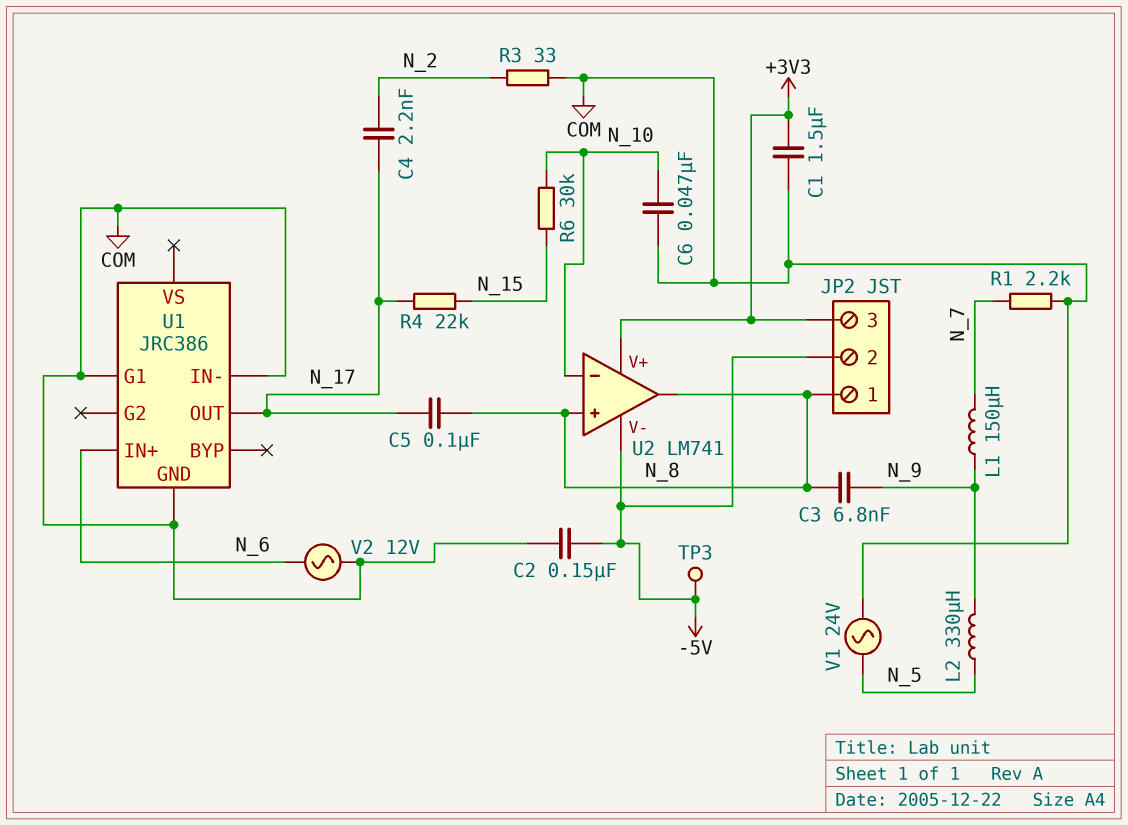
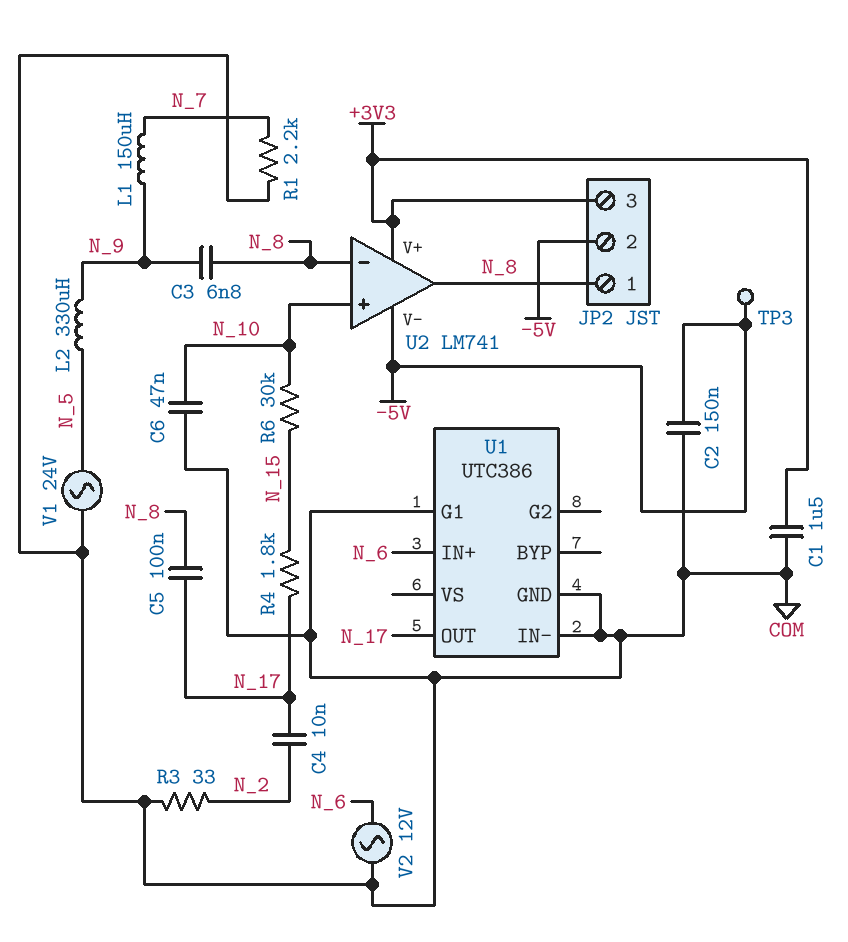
C4: 2.2nF (N_2, N_17) -> 10nF (N_2, N_17)
R4: 22k (N_15, N_17) -> 1.8k (N_15, N_17)
U1: JRC386 -> UTC386
U2 pin in+: N_8 -> N_10
U2 pin in-: N_10 -> N_8

